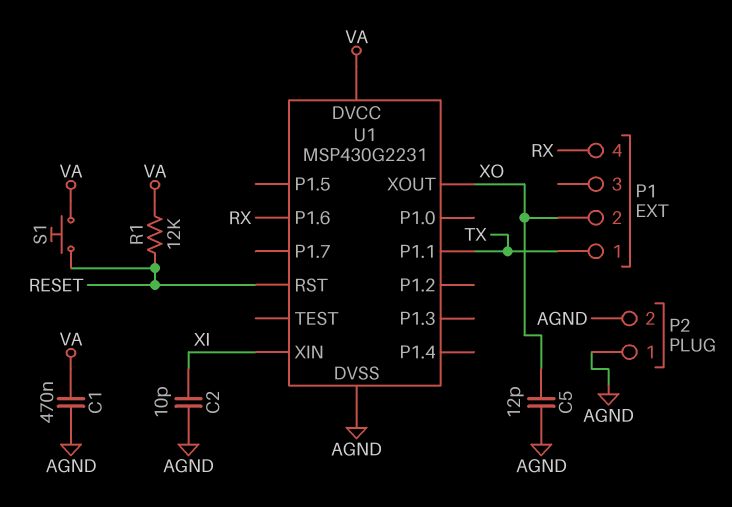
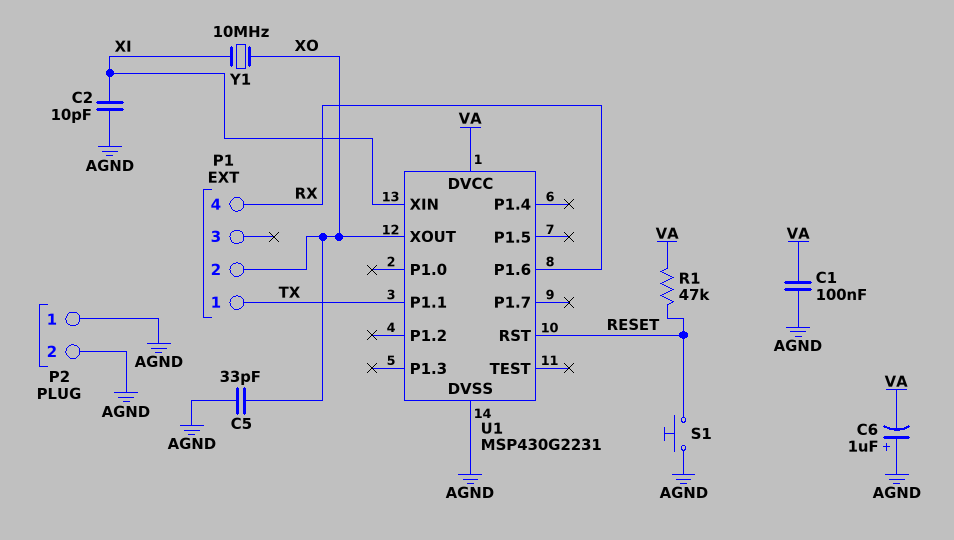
C1: 470nF (AGND, VA) -> 100nF (AGND, VA)
C5: 12pF (AGND, XO) -> 33pF (AGND, XO)
C6: none -> 1uF (plus AGND, minus VA)
R1: 12k (RESET, VA) -> 47k (RESET, VA)
S1: button (RESET, VA) -> button (AGND, RESET)
Y1: none -> 10MHz (XI, XO)

